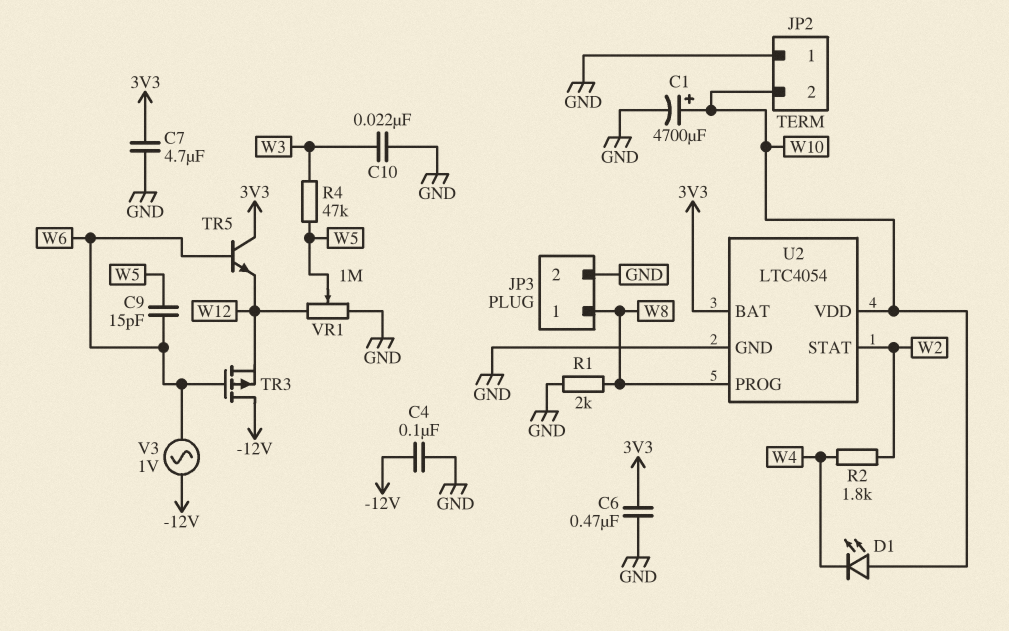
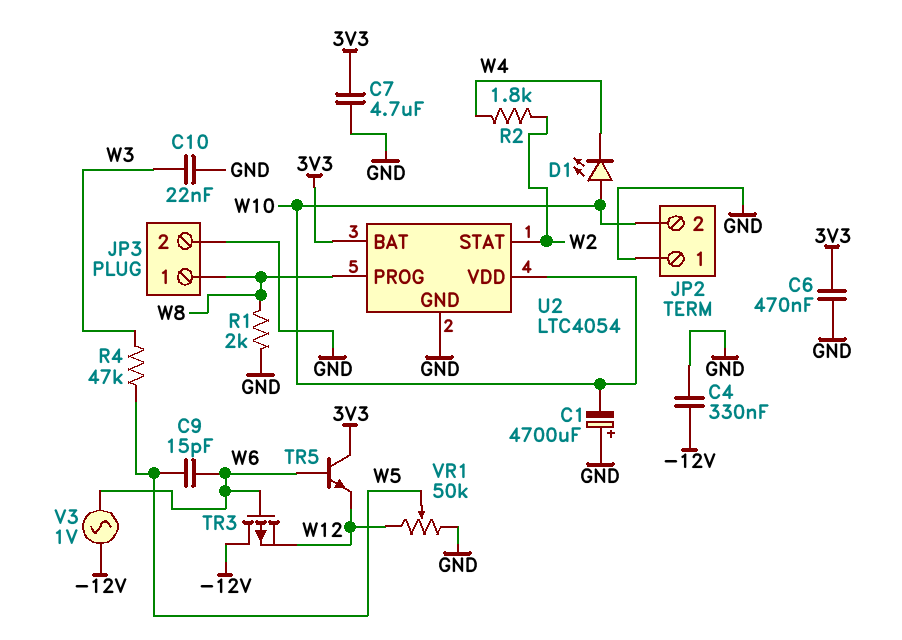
C1: 4700uF (plus W10, minus GND) -> 4700uF (plus GND, minus W10)
C4: 100nF (-12V, GND) -> 330nF (-12V, GND)
VR1: 1M (GND, W12, wiper W5) -> 50k (GND, W12, wiper W5)

